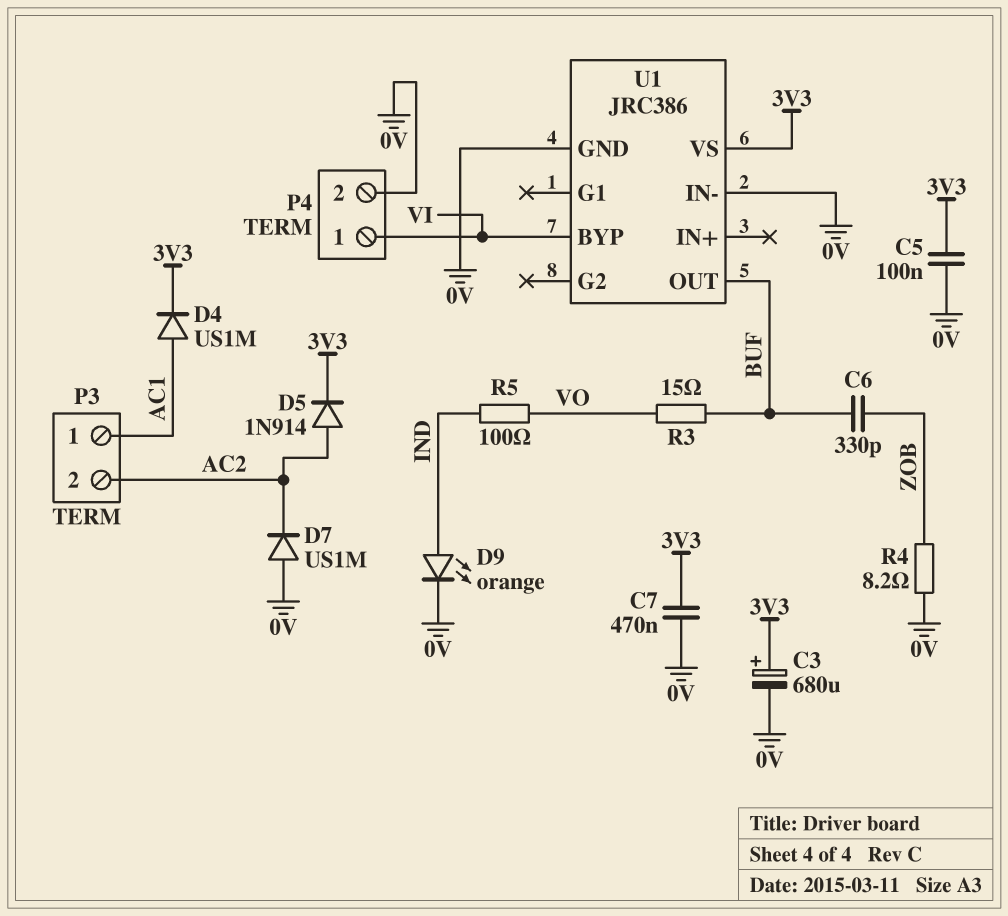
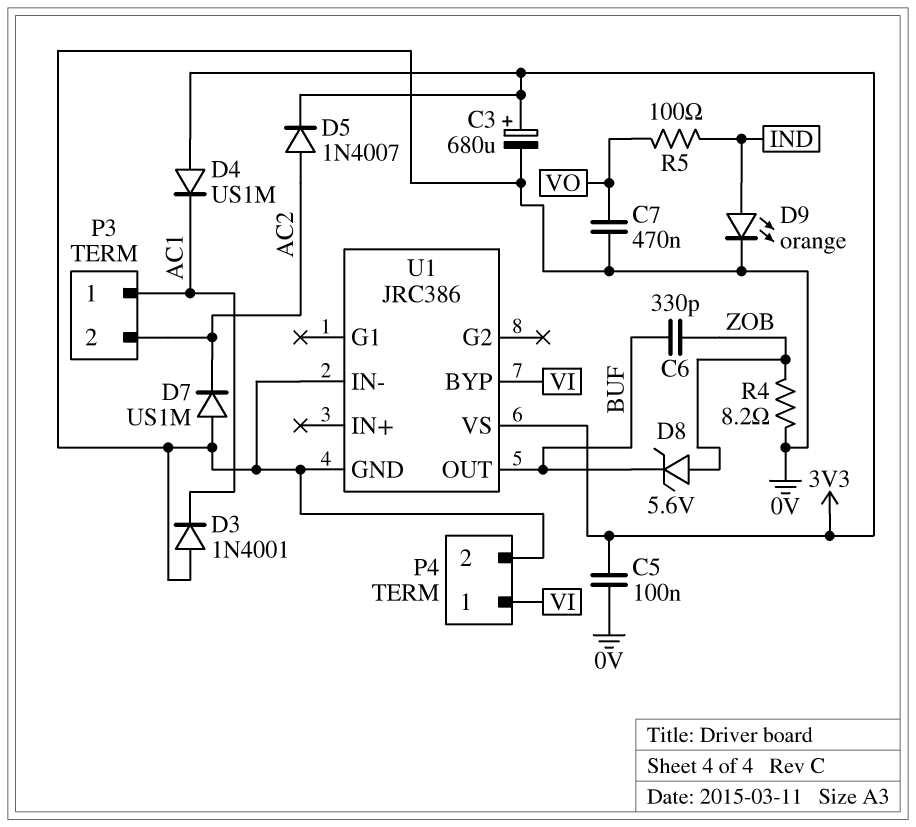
C7: 470nF (0V, 3V3) -> 470nF (0V, VO)
D3: none -> diode 1N4001 (A 0V, K AC1)
D4: diode US1M (A AC1, K 3V3) -> diode US1M (A 3V3, K AC1)
D5: diode 1N914 (A AC2, K 3V3) -> diode 1N4007 (A AC2, K 3V3)
D8: none -> zener 5.6V (A ZOB, K BUF)
R3: 15 (BUF, VO) -> none

